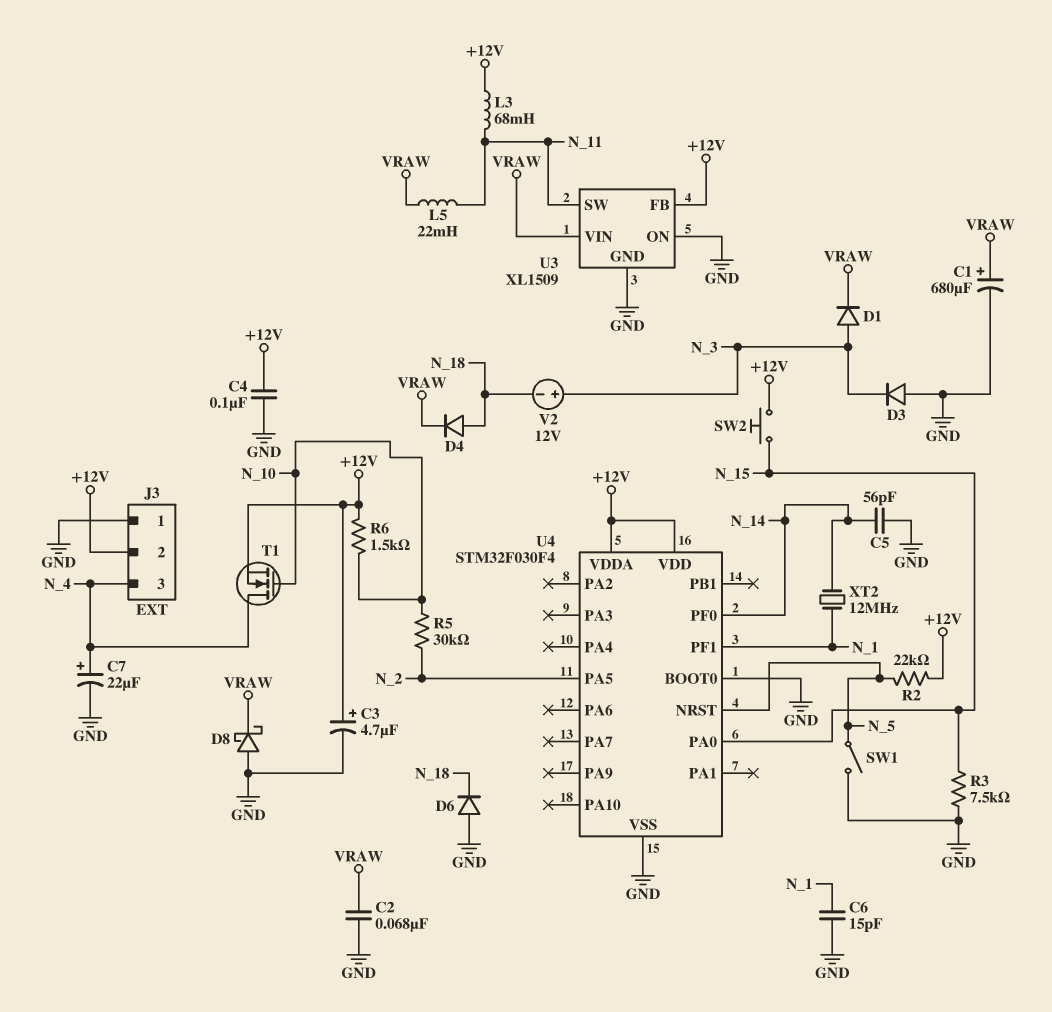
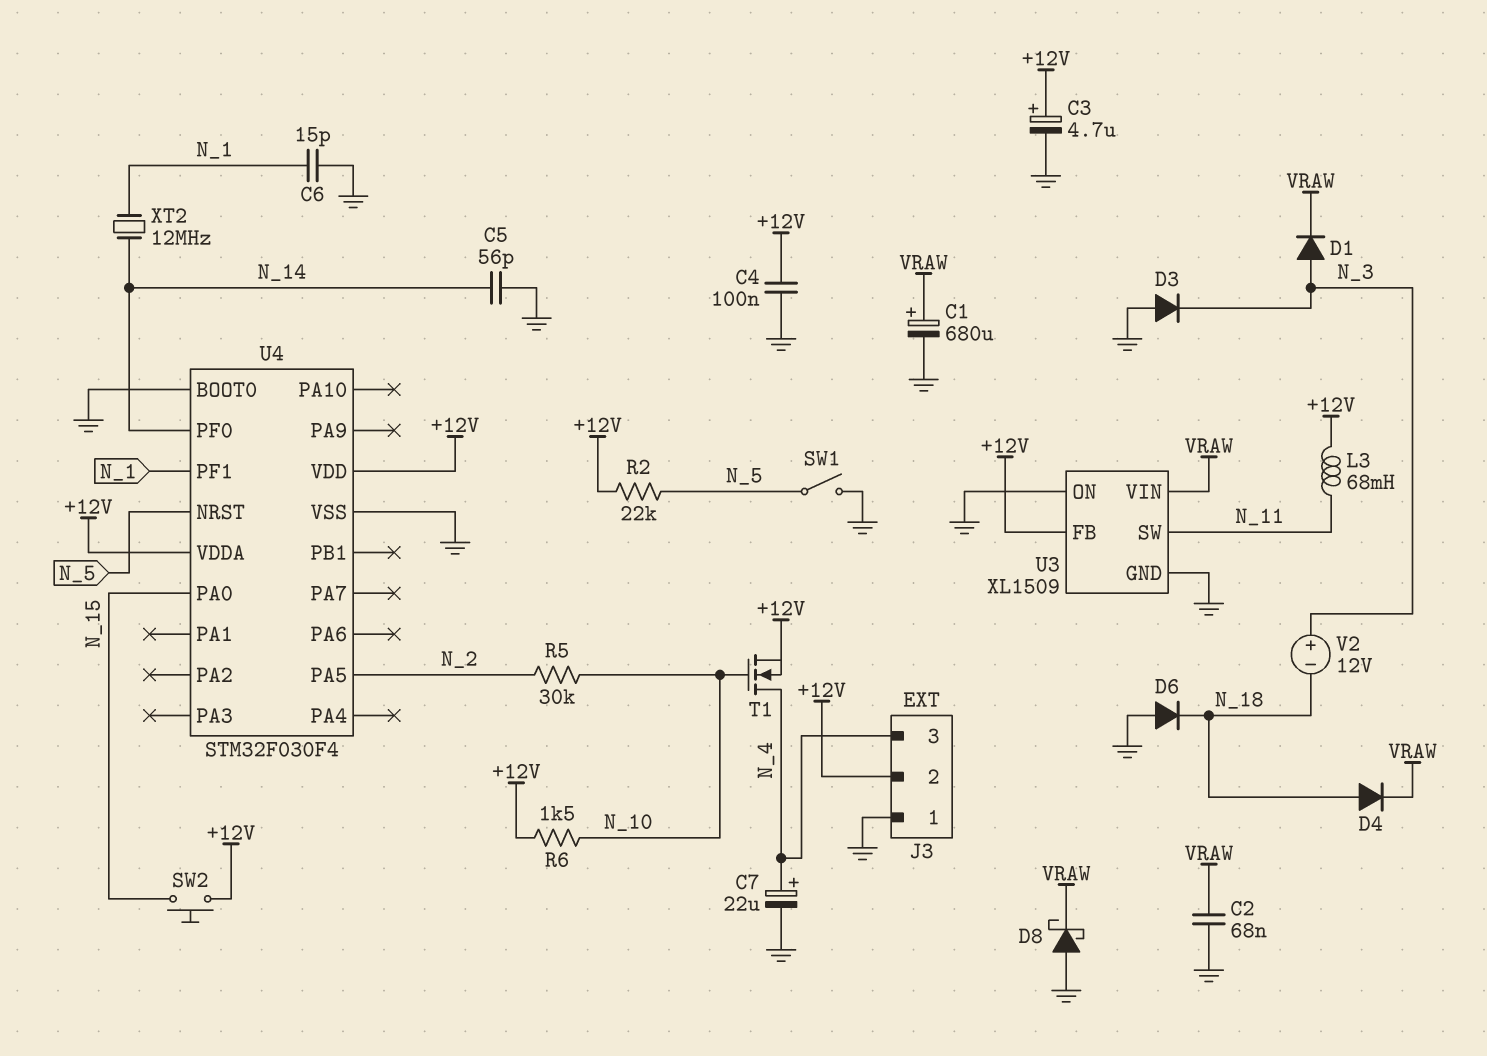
L5: 22mH (N_11, VRAW) -> none
R3: 7.5k (GND, N_15) -> none

